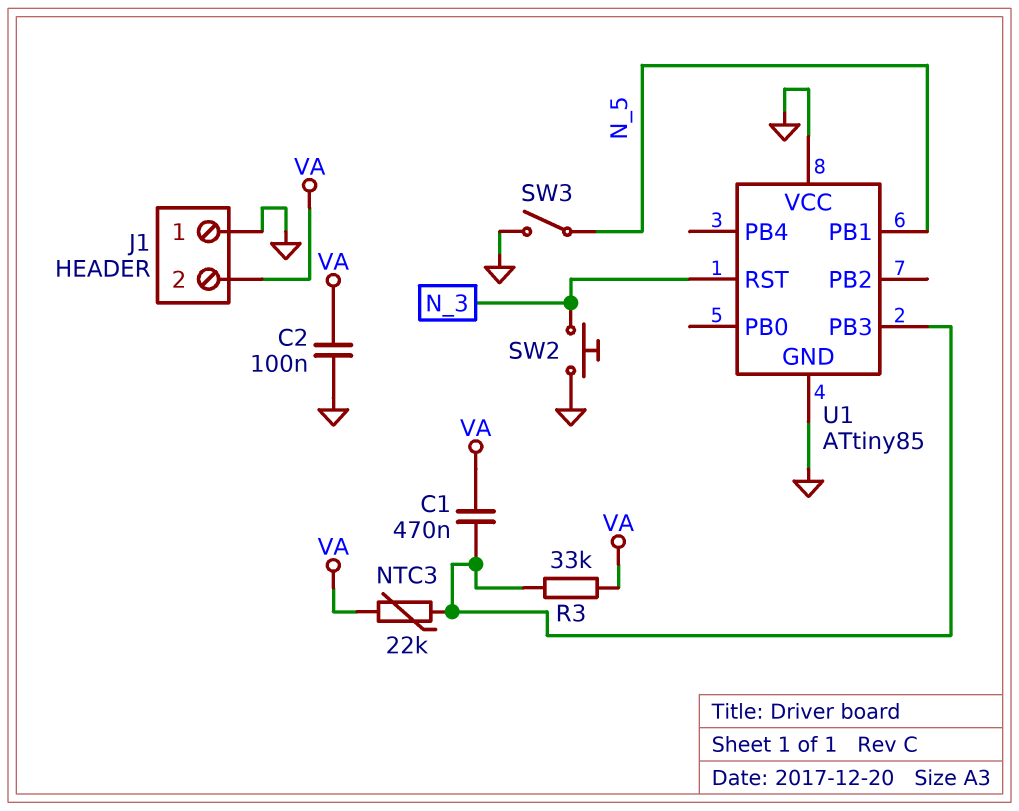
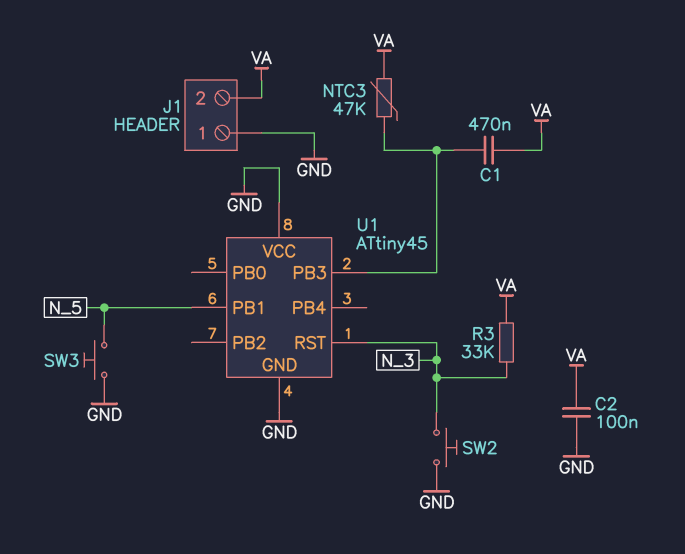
NTC3: 22k (U1/PB3, VA) -> 47k (U1/PB3, VA)
R3: 33k (U1/PB3, VA) -> 33k (N_3, VA)
SW3: switch (GND, N_5) -> button (GND, N_5)
U1: ATtiny85 -> ATtiny45

